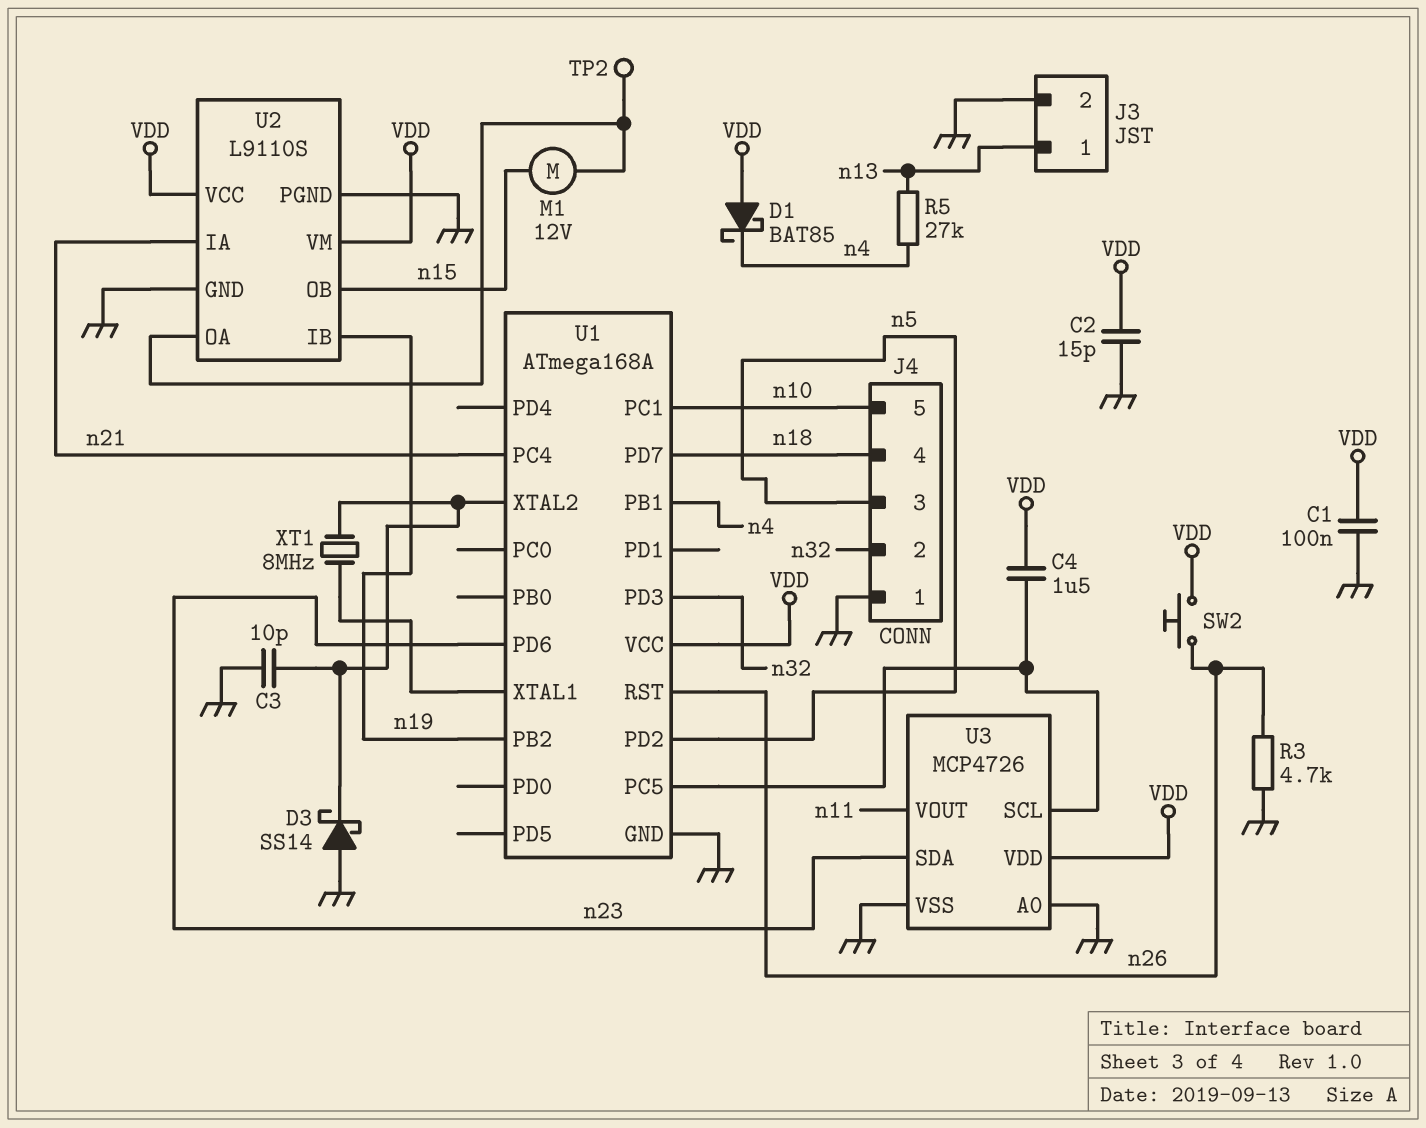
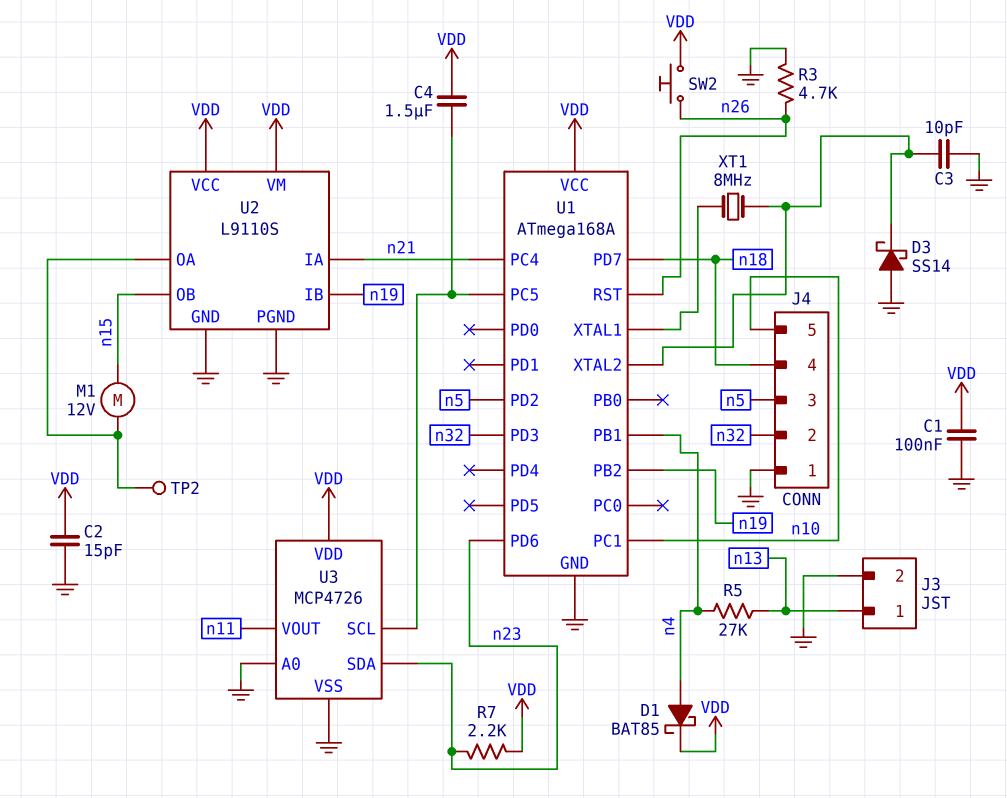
D1: schottky BAT85 (A VDD, K n4) -> schottky BAT85 (A n4, K VDD)
R7: none -> 2.2k (VDD, n23)

